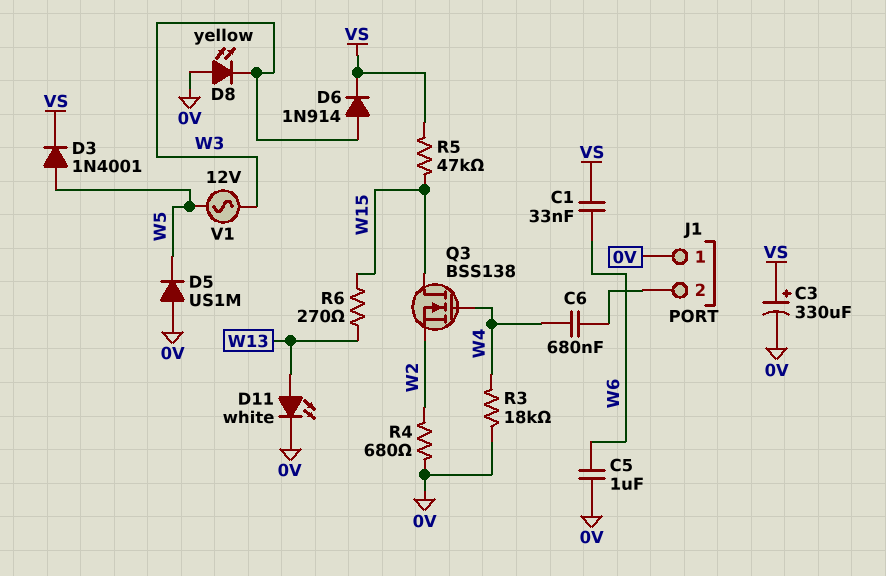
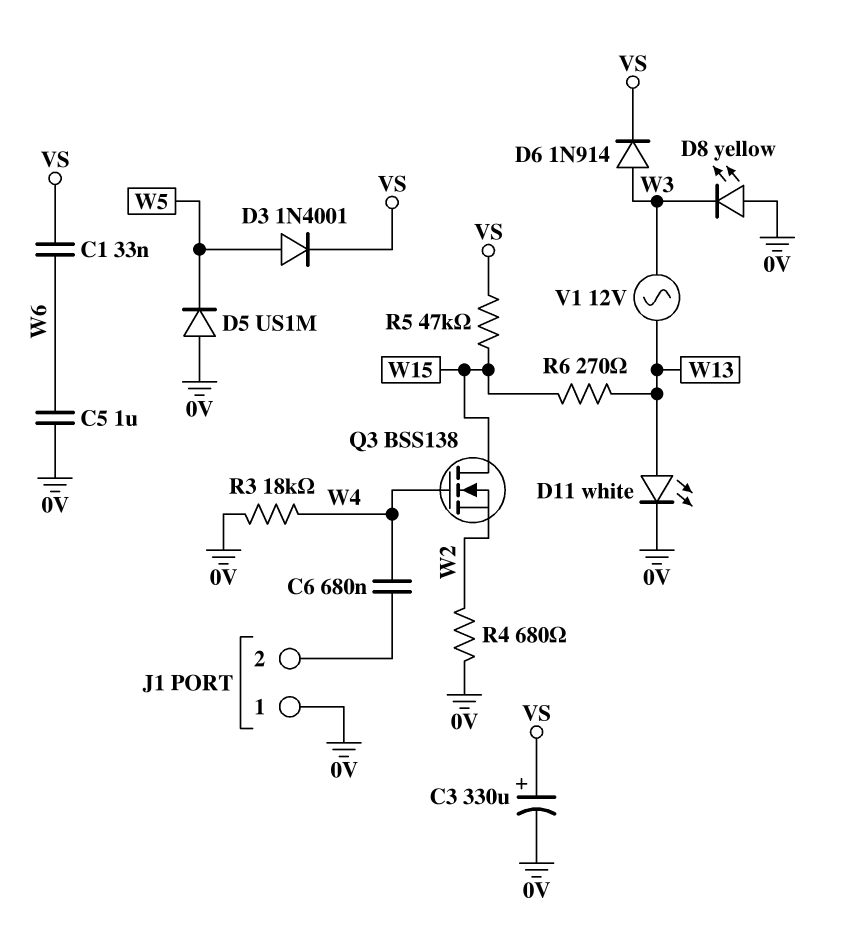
V1: AC 12V (W3, W5) -> AC 12V (W3, W13)

